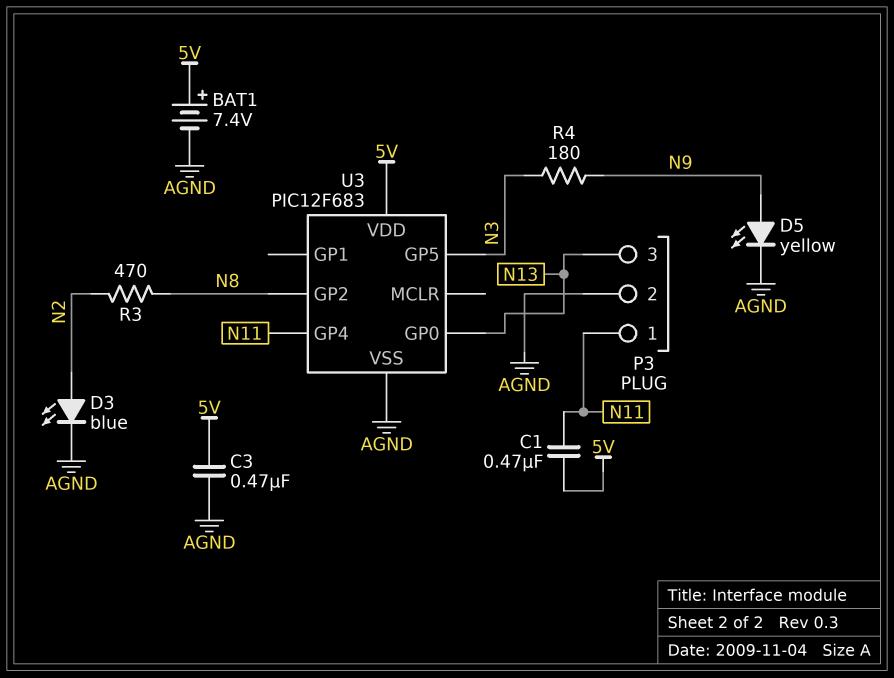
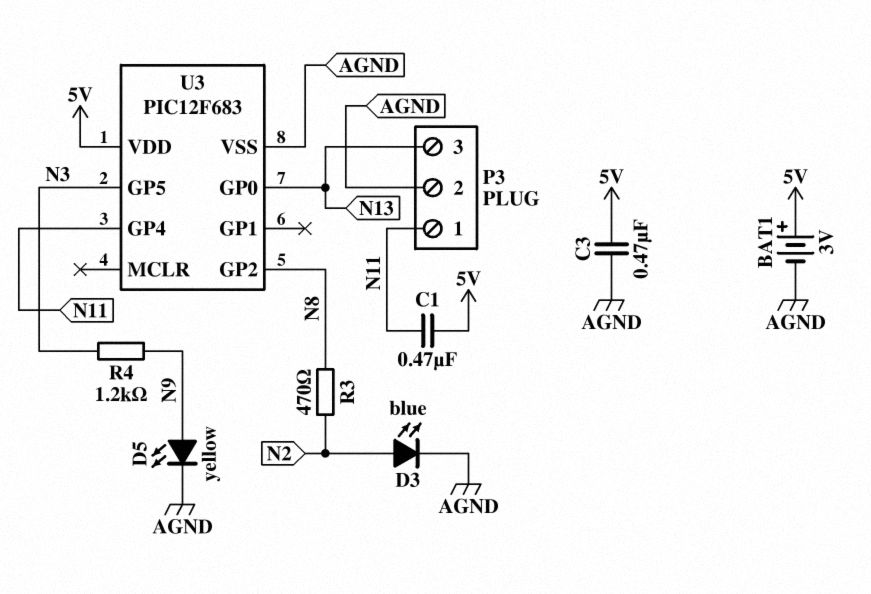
BAT1: 7.4V (plus 5V, minus AGND) -> 3V (plus 5V, minus AGND)
R4: 180 (N3, N9) -> 1.2k (N3, N9)

